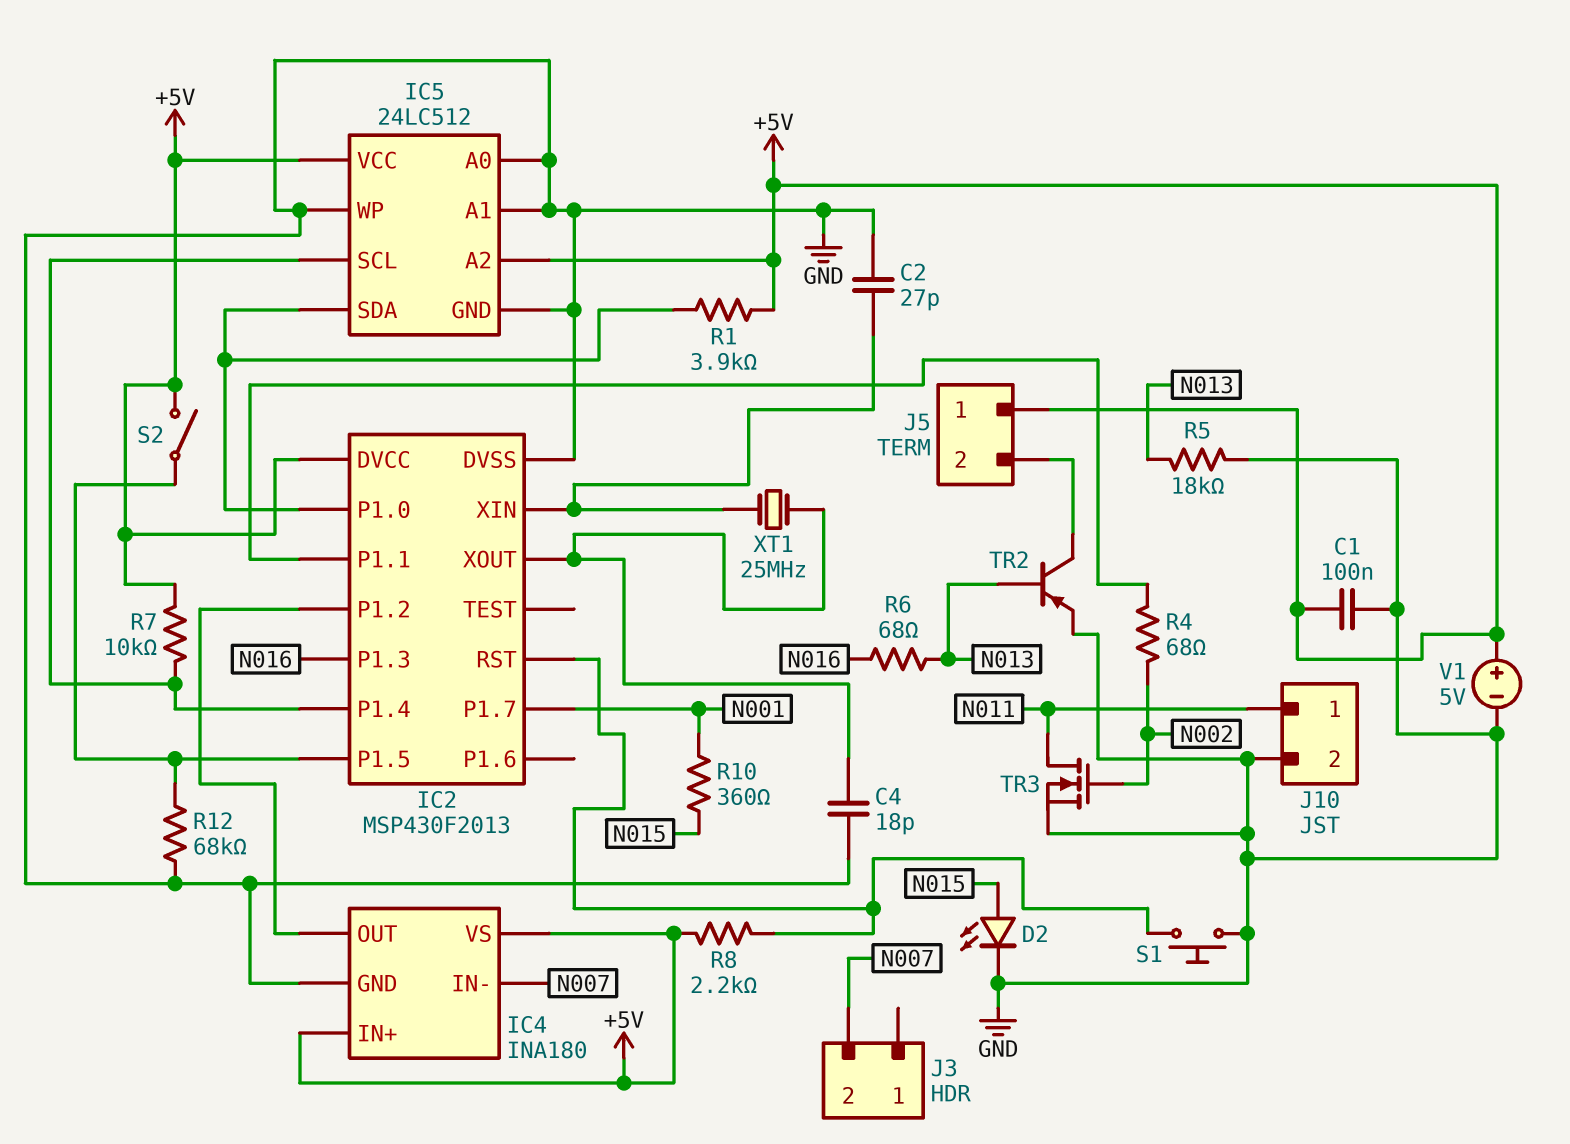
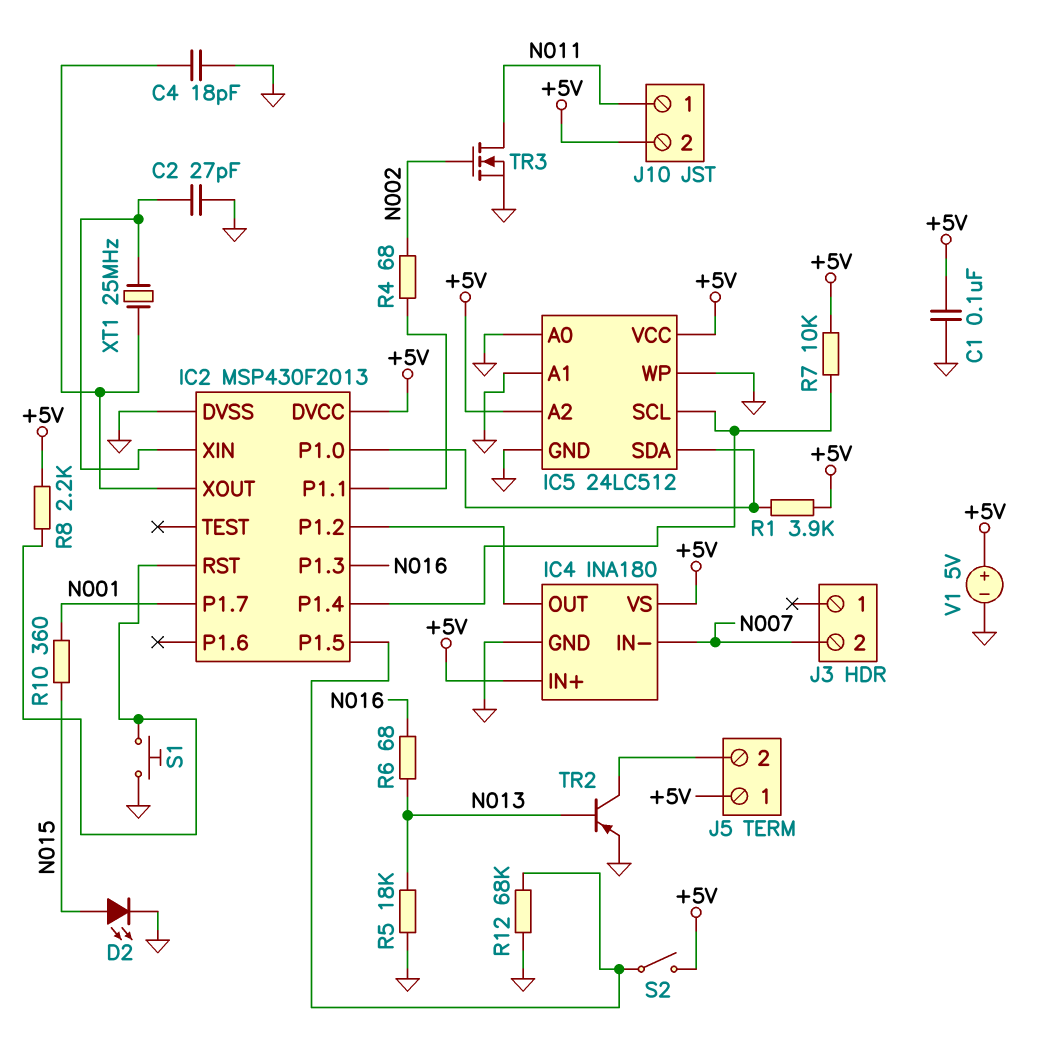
J10 pin 2: GND -> +5V

